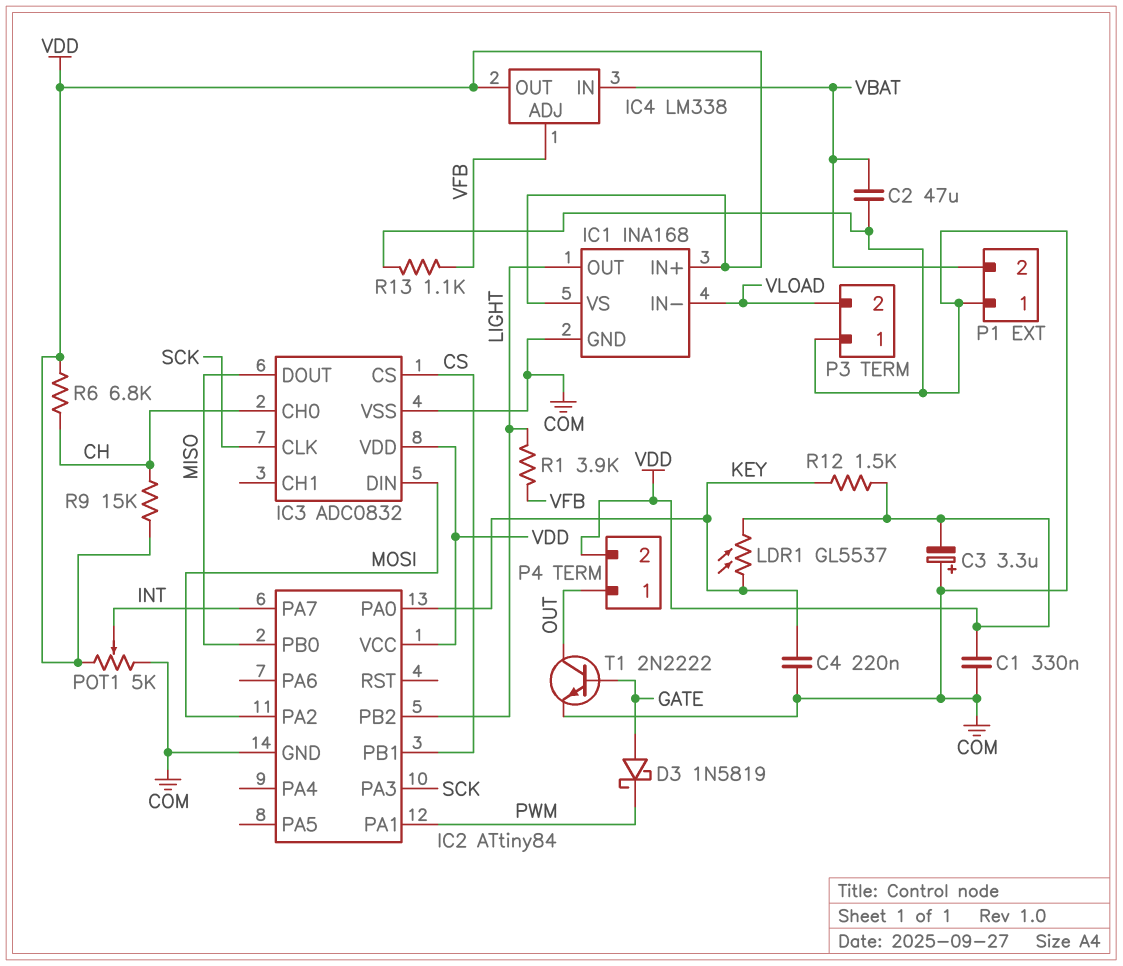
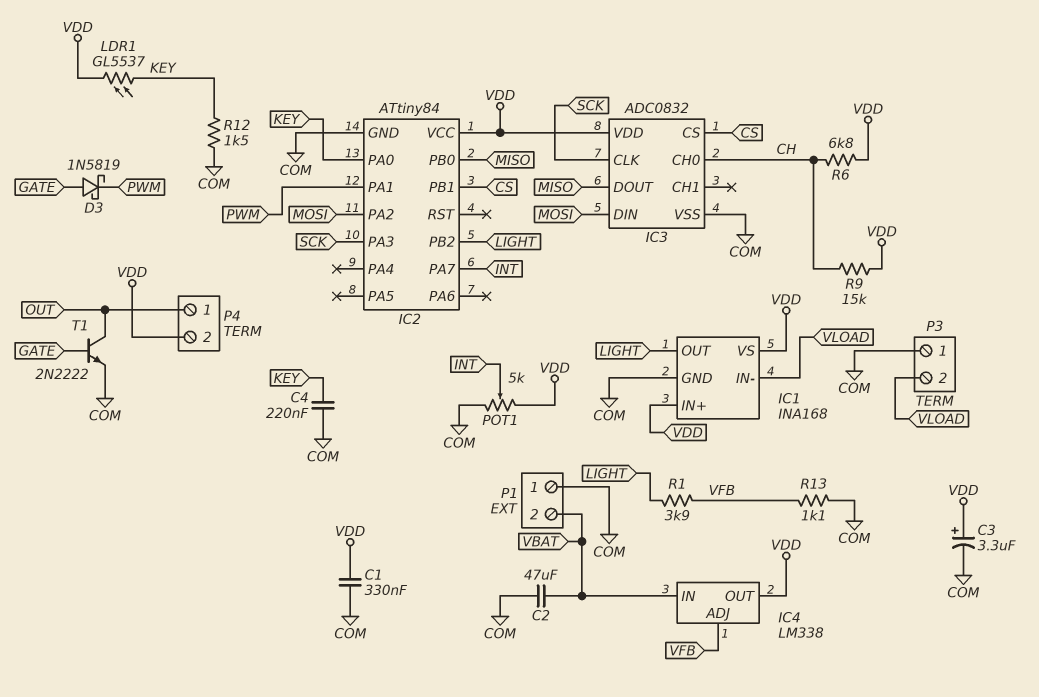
C3: 3.3uF (plus COM, minus VDD) -> 3.3uF (plus VDD, minus COM)
R12: 1.5k (KEY, VDD) -> 1.5k (COM, KEY)

